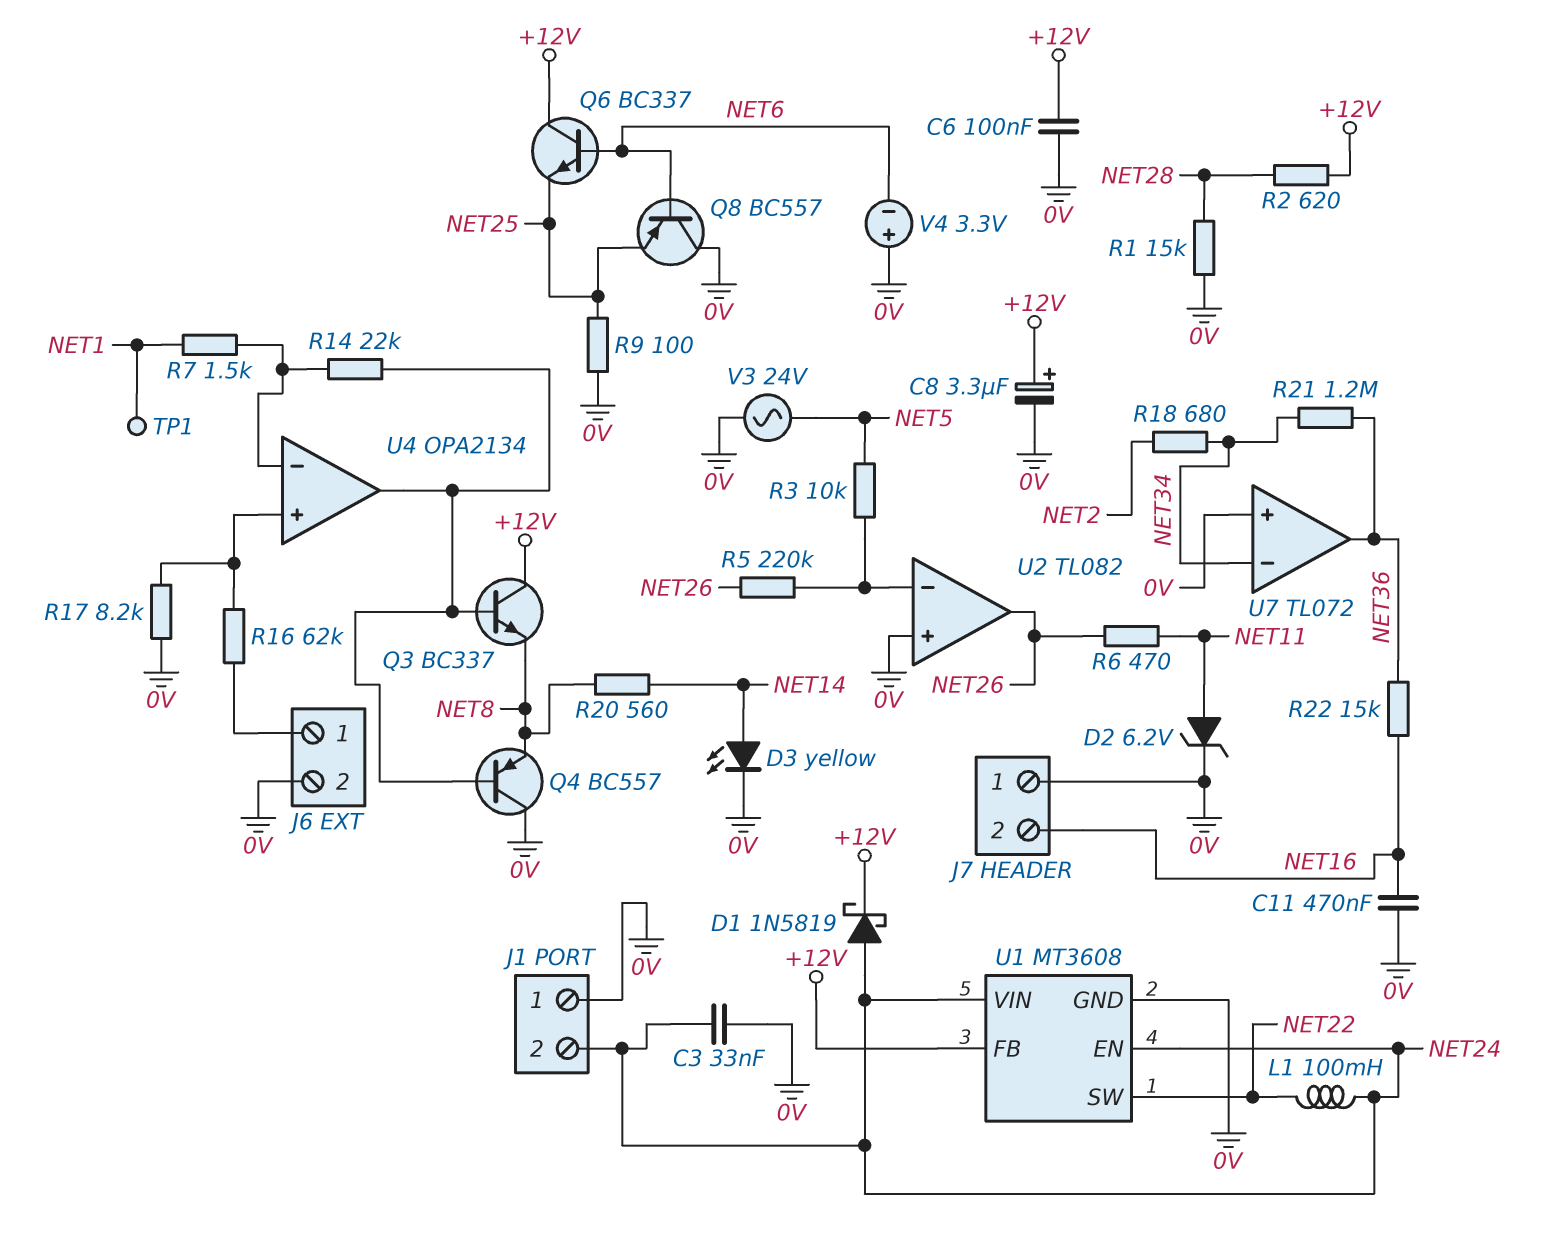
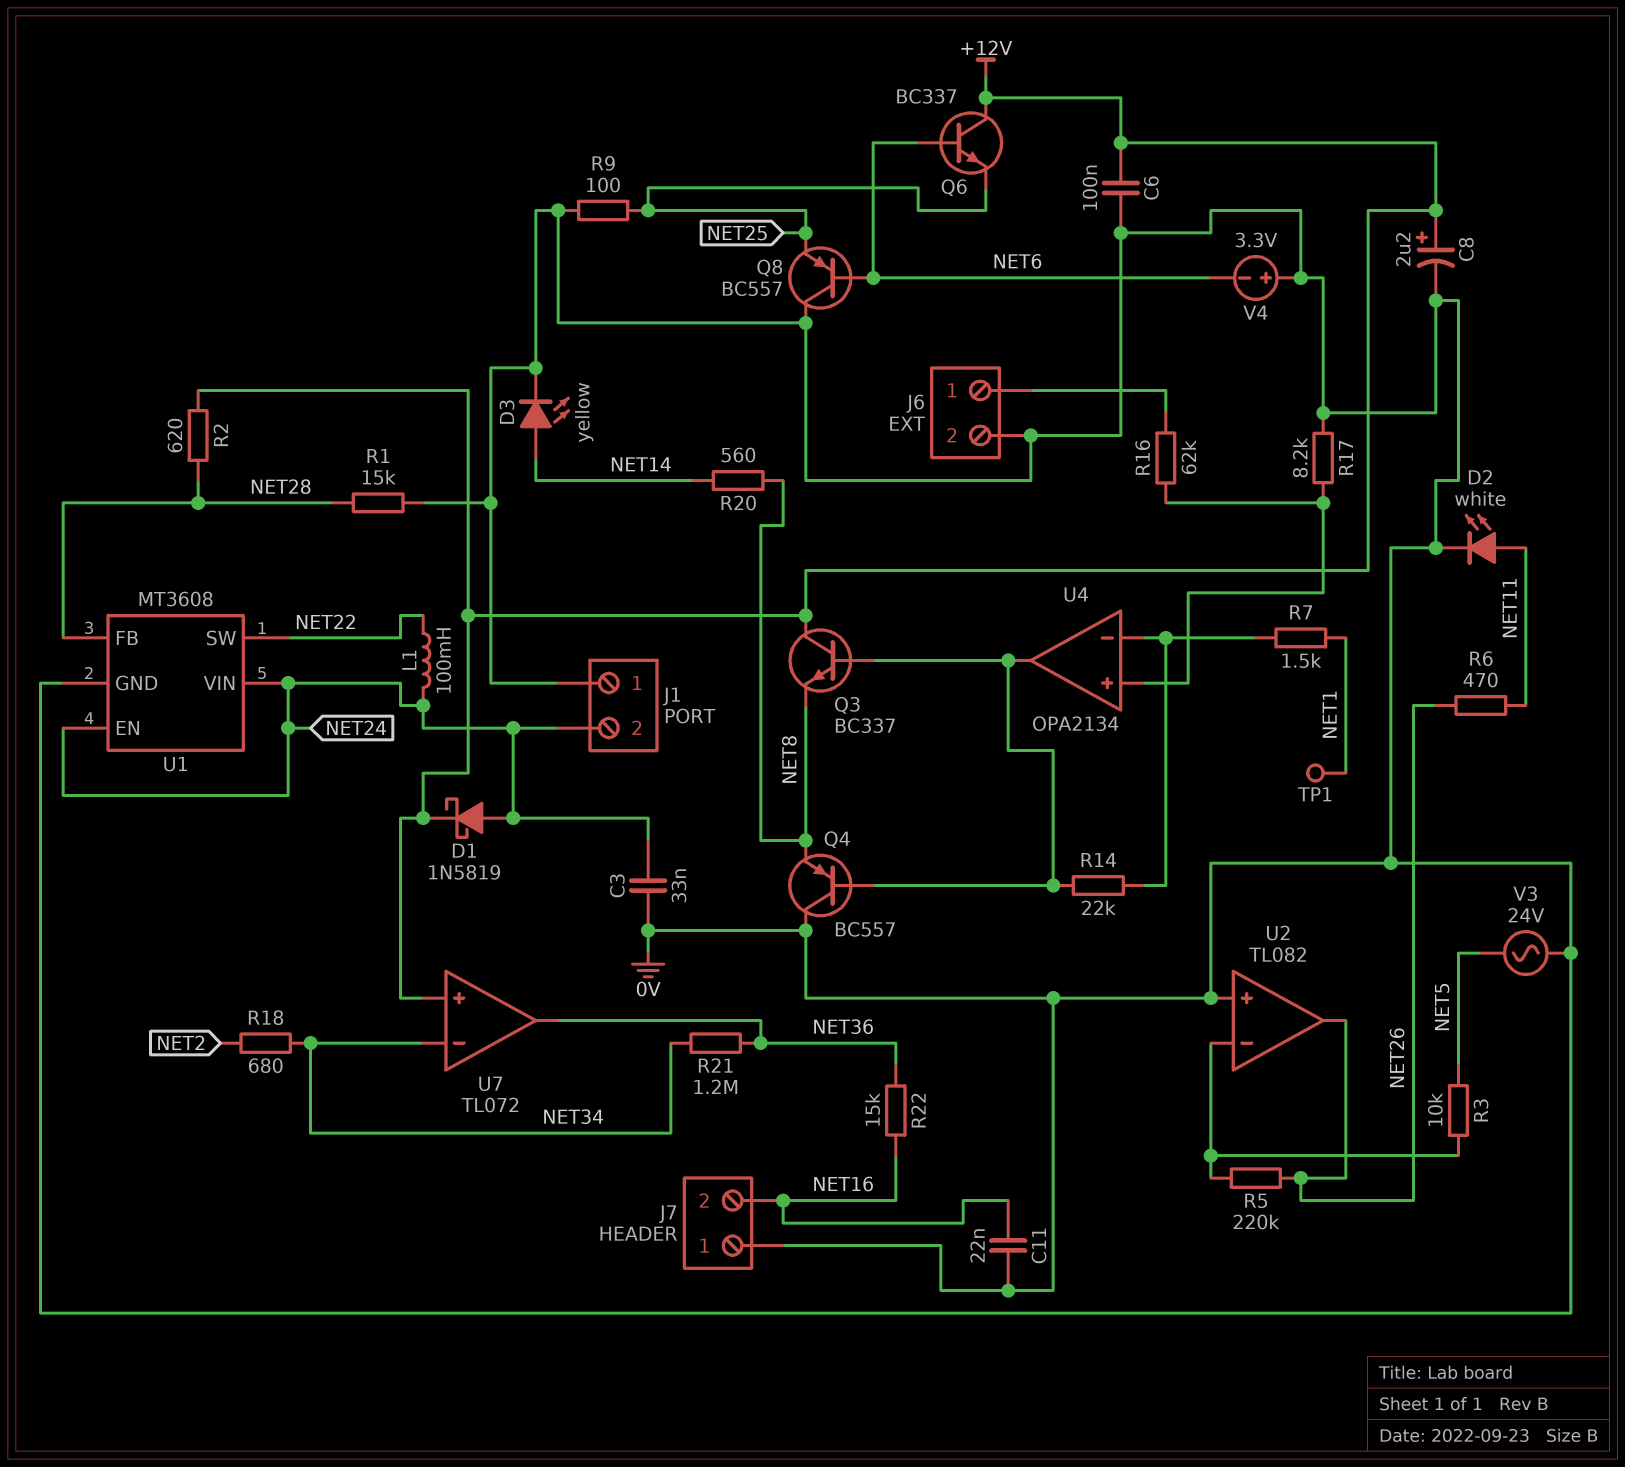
C8: 3.3uF (plus +12V, minus 0V) -> 2.2uF (plus +12V, minus 0V)
C11: 470nF (0V, NET16) -> 22nF (0V, NET16)
D2: zener 6.2V (A NET11, K 0V) -> LED white (A NET11, K 0V)
U1 pin FB: +12V -> NET28
U7 pin in+: 0V -> +12V

